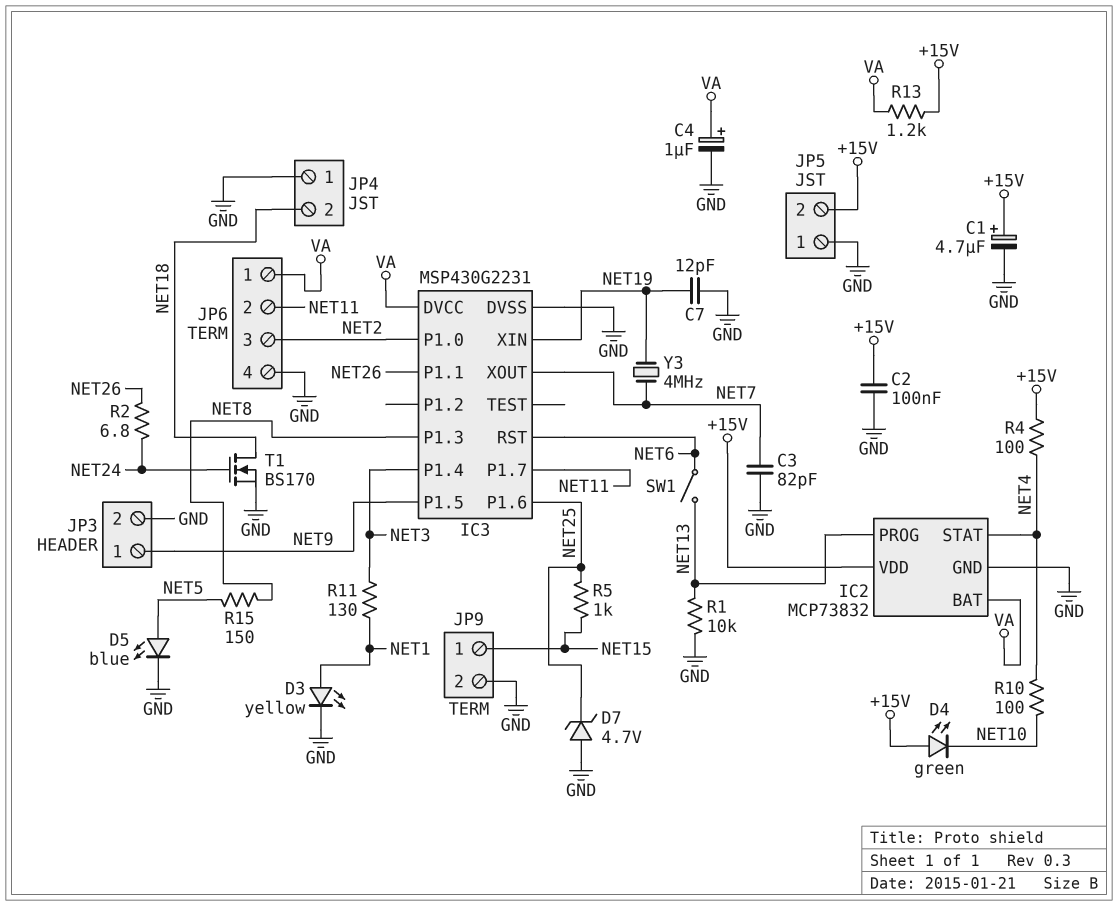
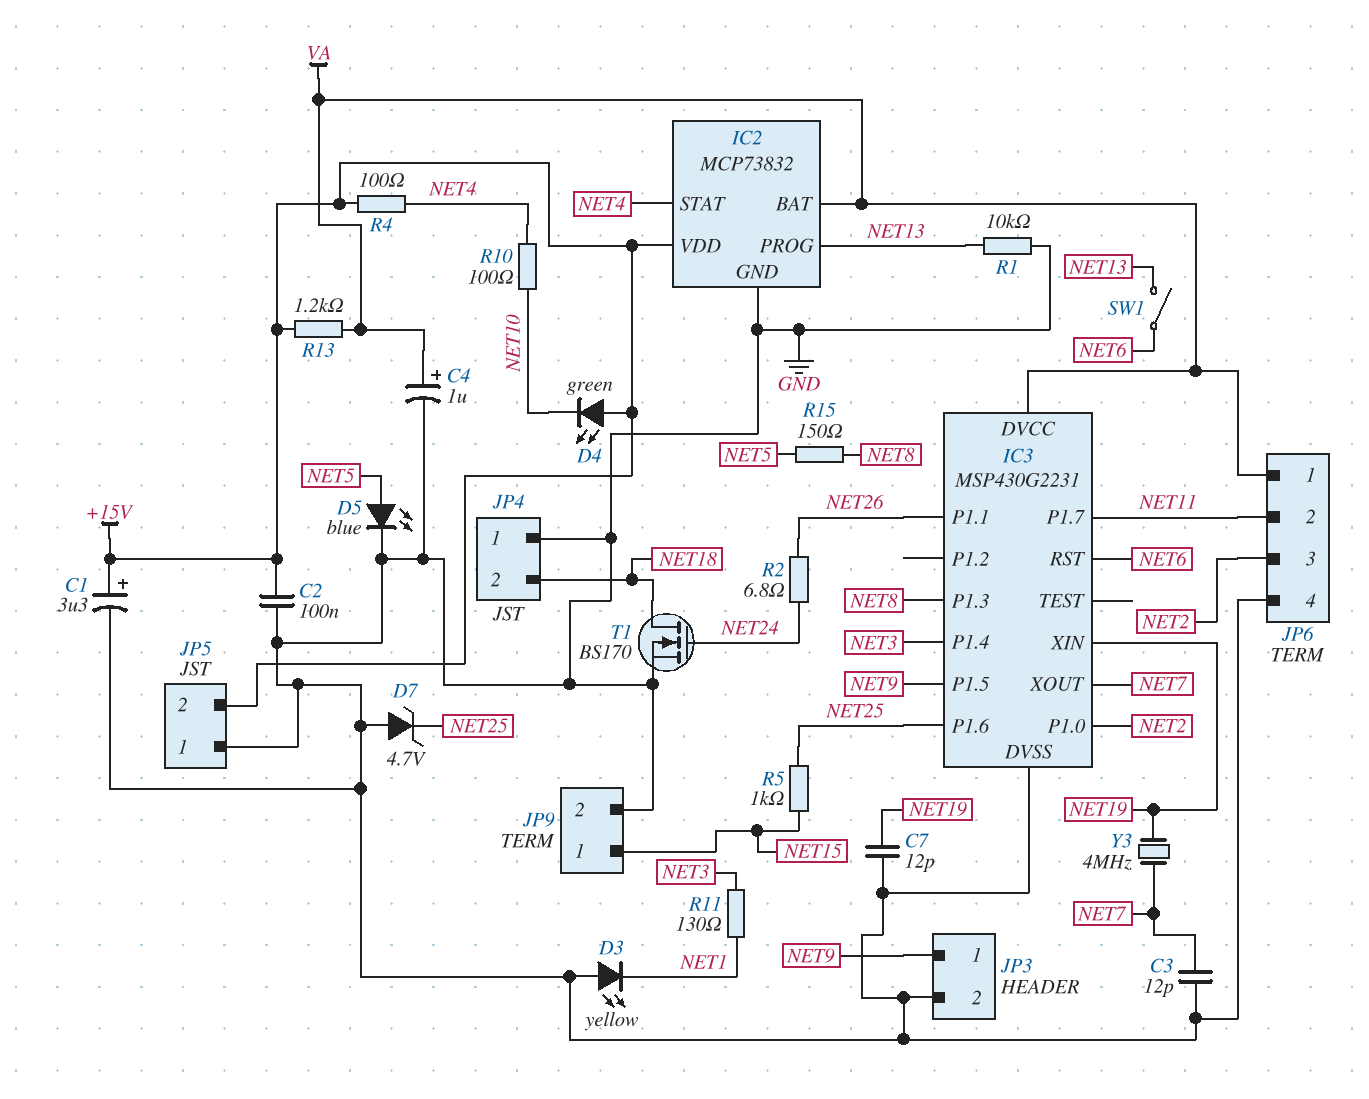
C1: 4.7uF (plus +15V, minus GND) -> 3.3uF (plus +15V, minus GND)
C3: 82pF (GND, NET7) -> 12pF (GND, NET7)
D3: LED yellow (A NET1, K GND) -> LED yellow (A GND, K NET1)

